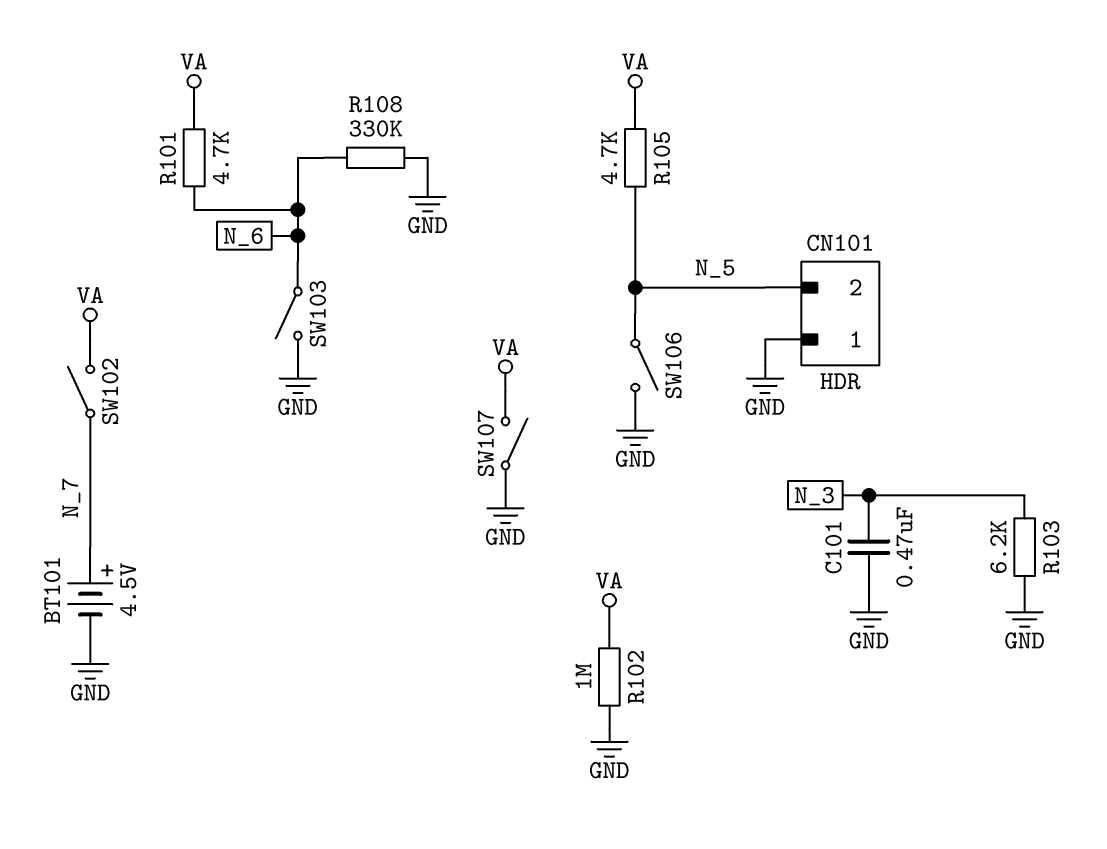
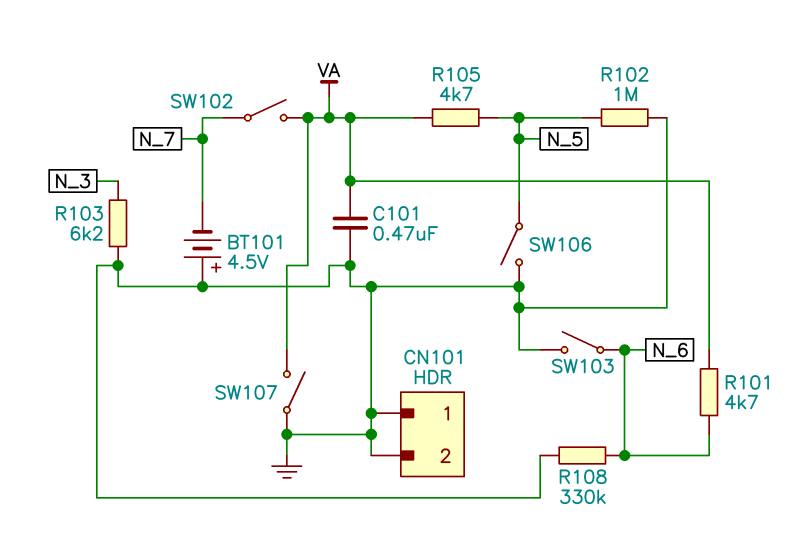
BT101: 4.5V (plus N_7, minus GND) -> 4.5V (plus GND, minus N_7)
C101: 470nF (GND, N_3) -> 470nF (GND, VA)
CN101 pin 2: N_5 -> GND
R102: 1M (GND, VA) -> 1M (GND, N_5)

